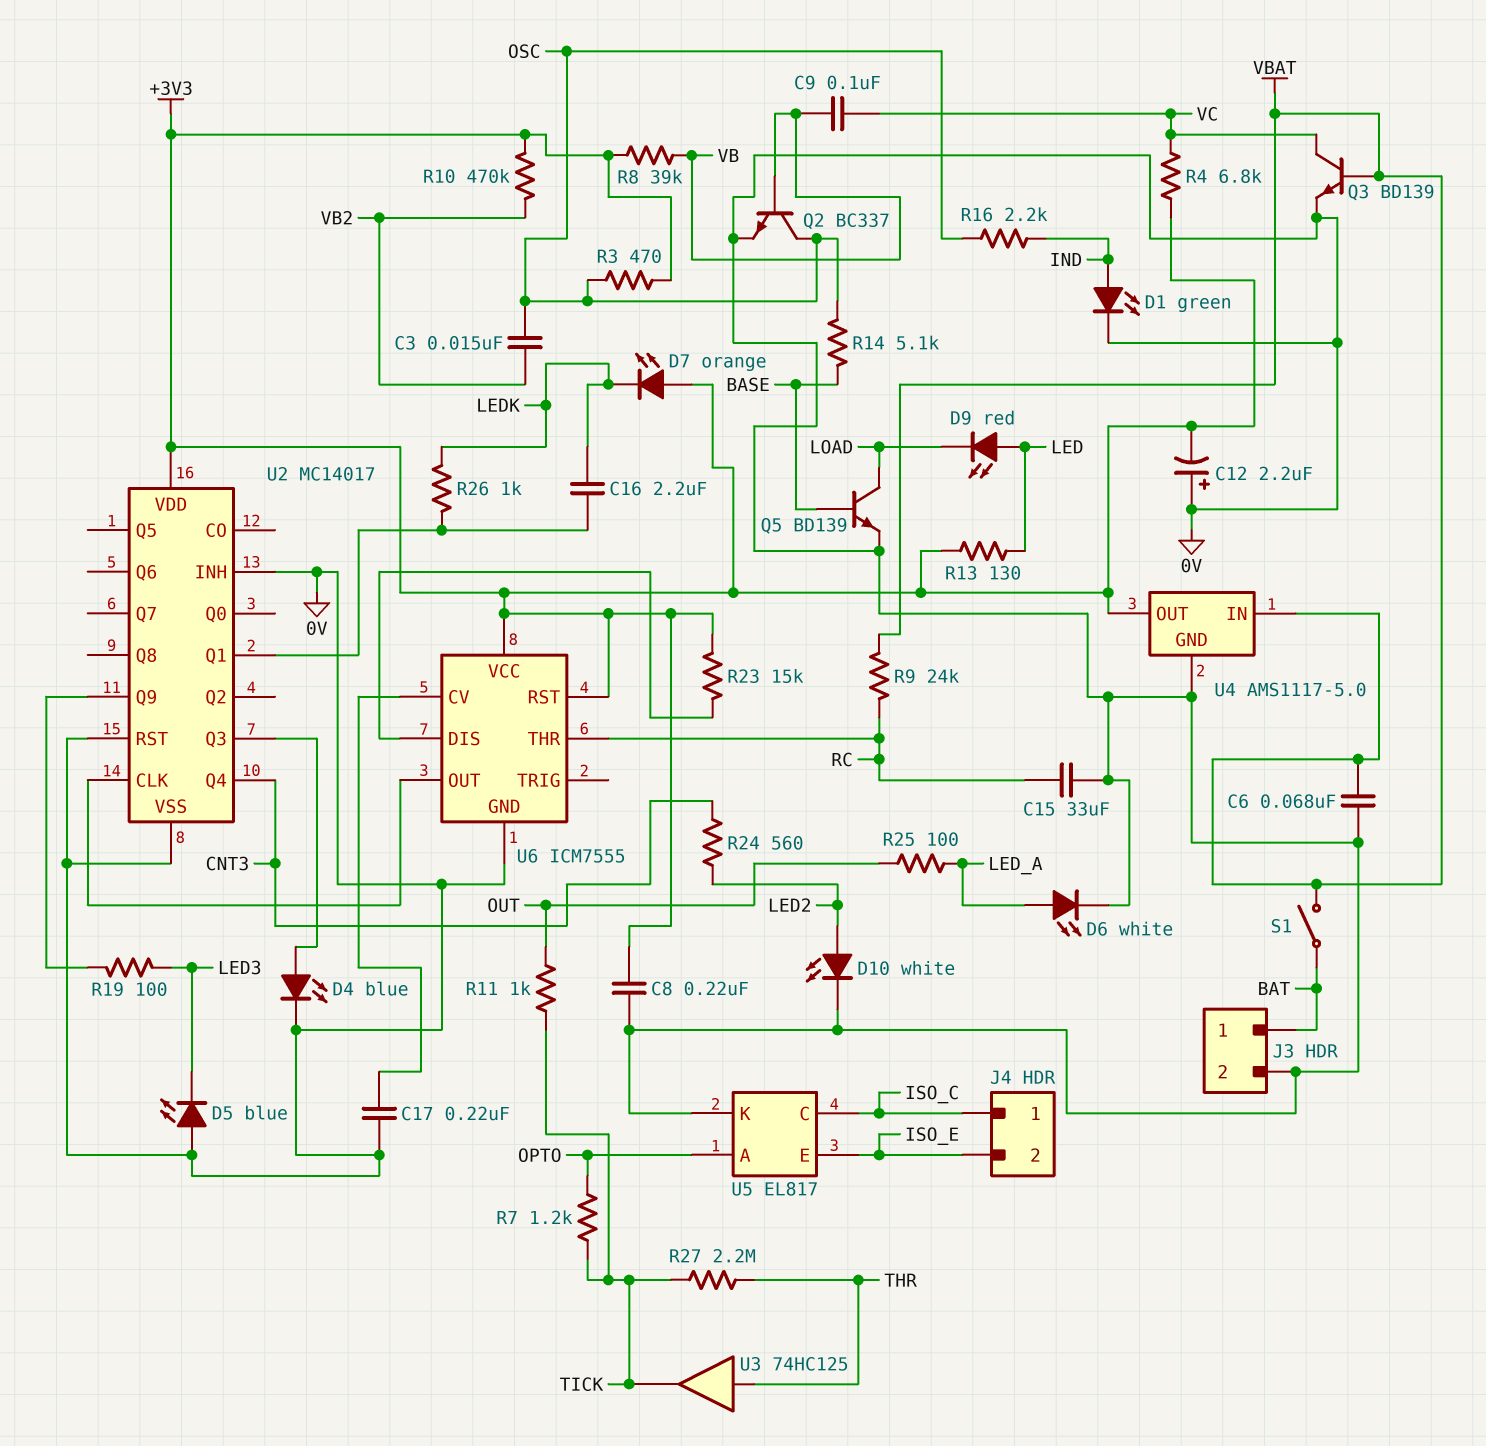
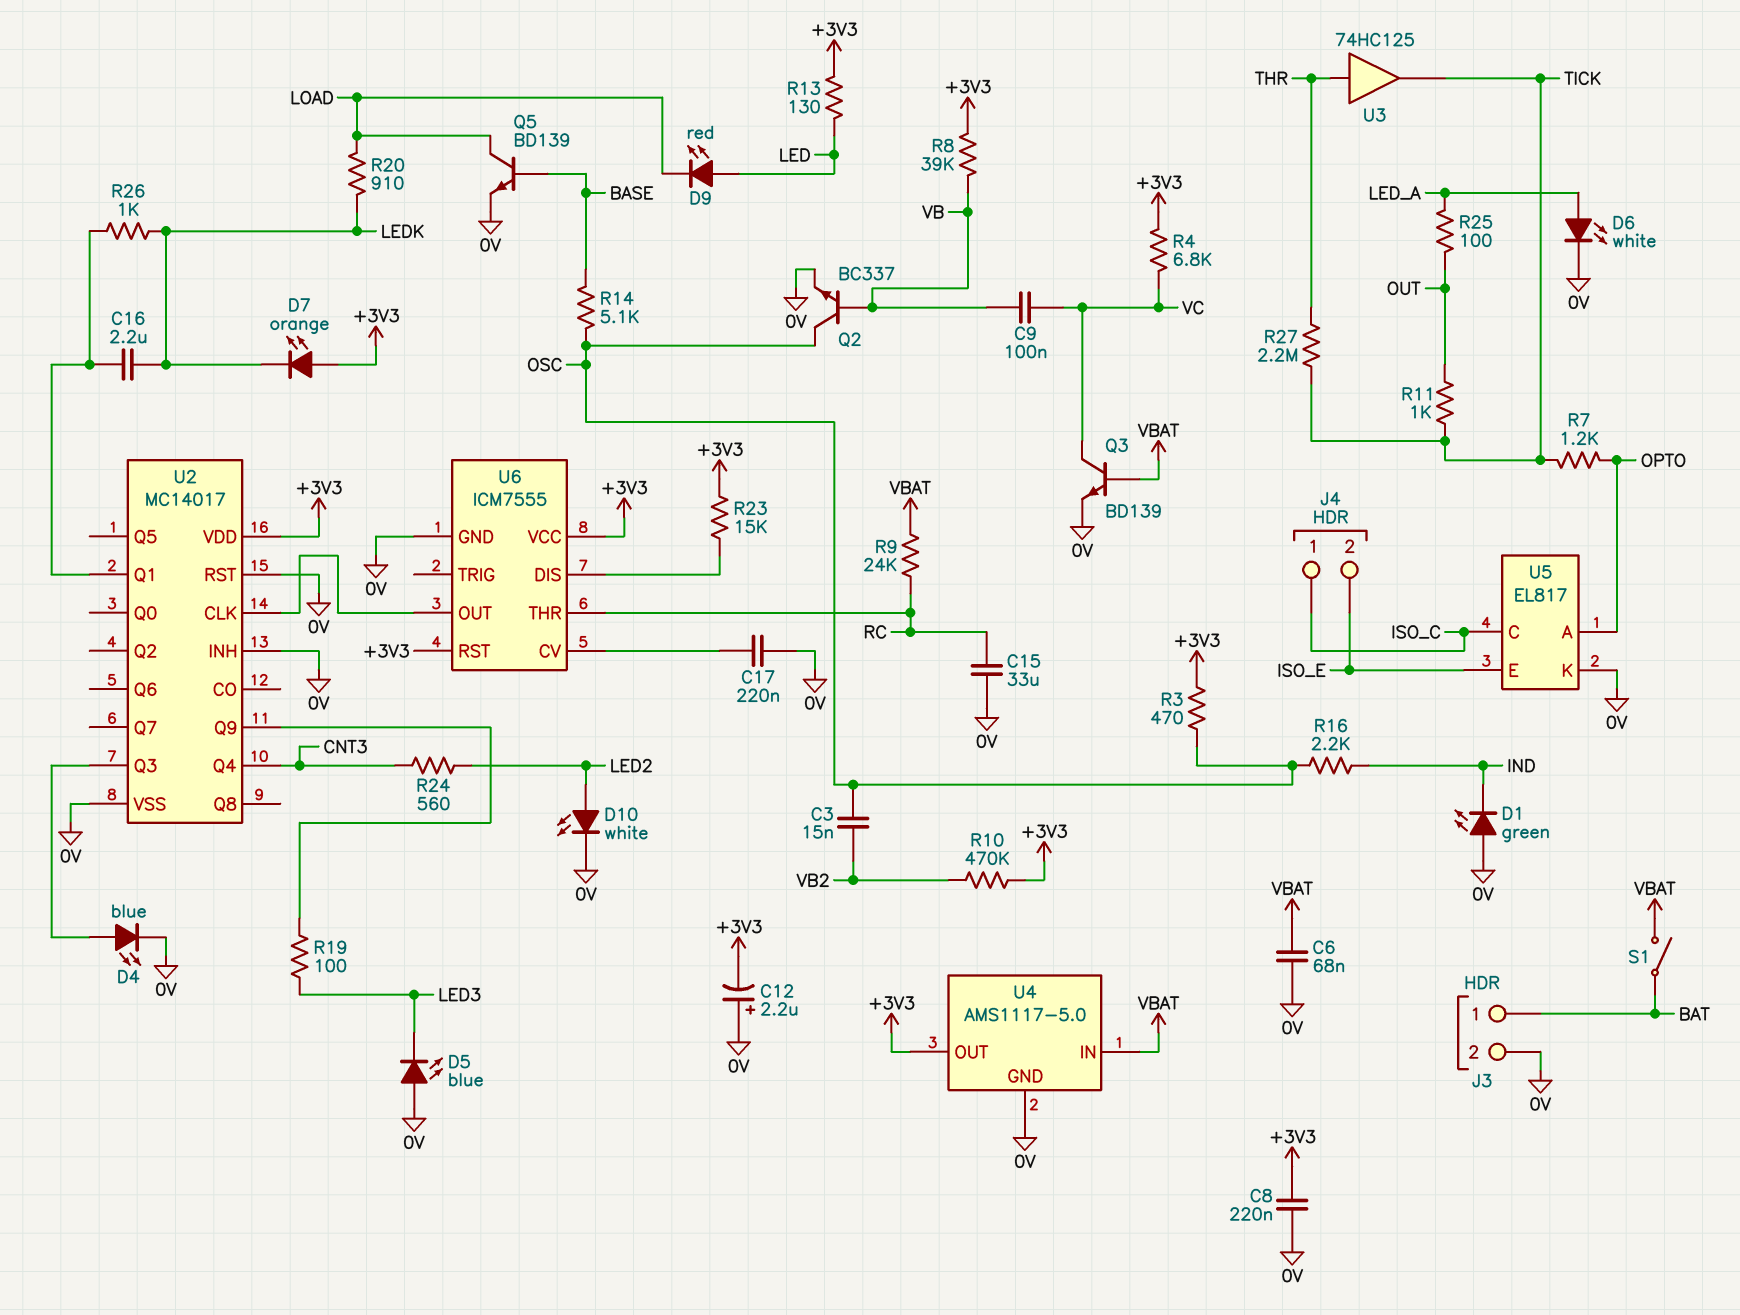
D1: LED green (A IND, K 0V) -> LED green (A 0V, K IND)
R20: none -> 910 (LEDK, LOAD)

